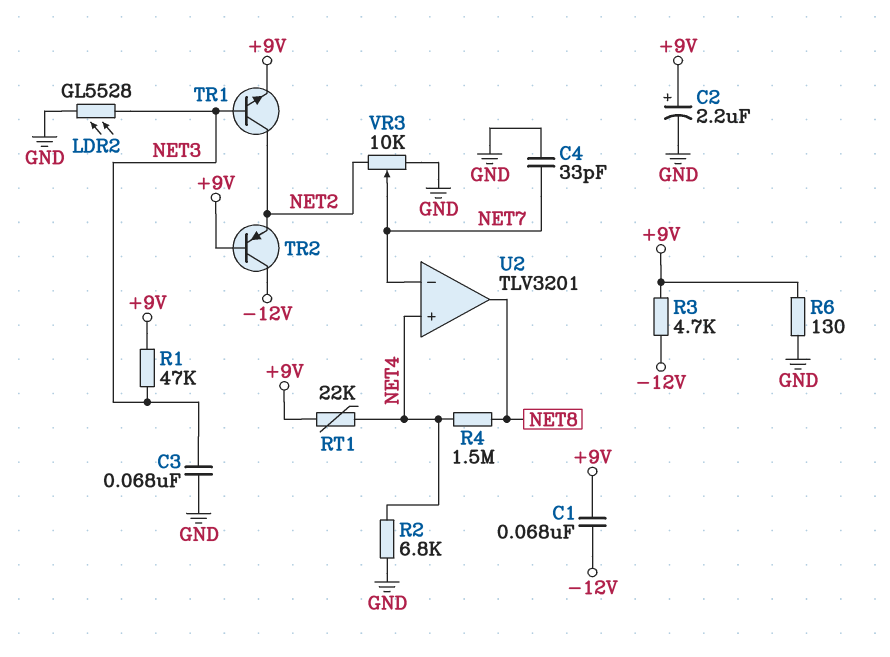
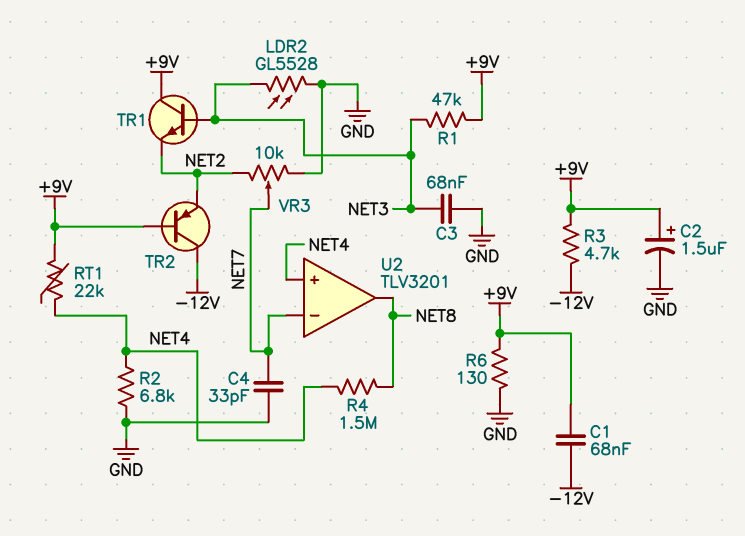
C2: 2.2uF (plus +9V, minus GND) -> 1.5uF (plus +9V, minus GND)
TR1: NPN (B NET3, C NET2, E +9V) -> NPN (B NET3, C +9V, E NET2)

